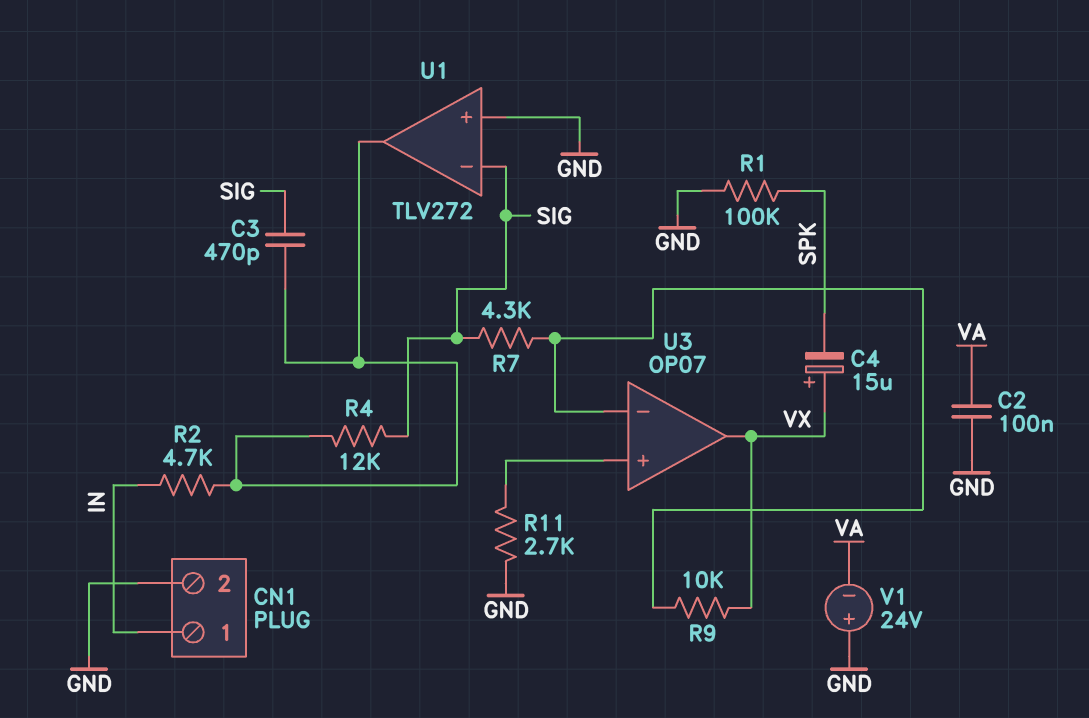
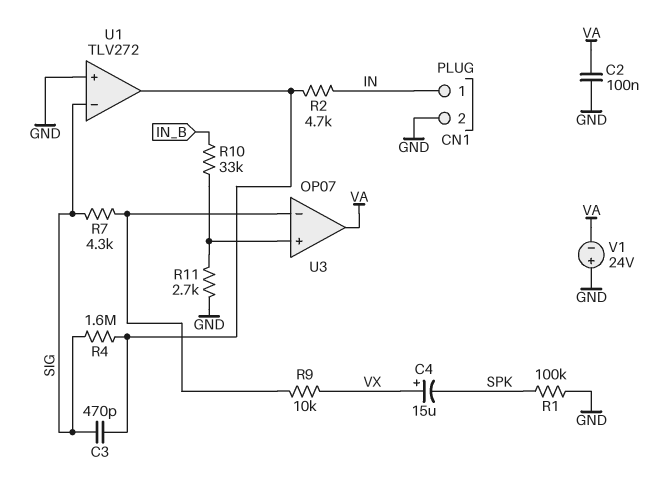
R4: 12k (SIG, U1/out) -> 1.6M (SIG, U1/out)
R10: none -> 33k (IN_B, U3/in+)
U3 pin out: VX -> VA

